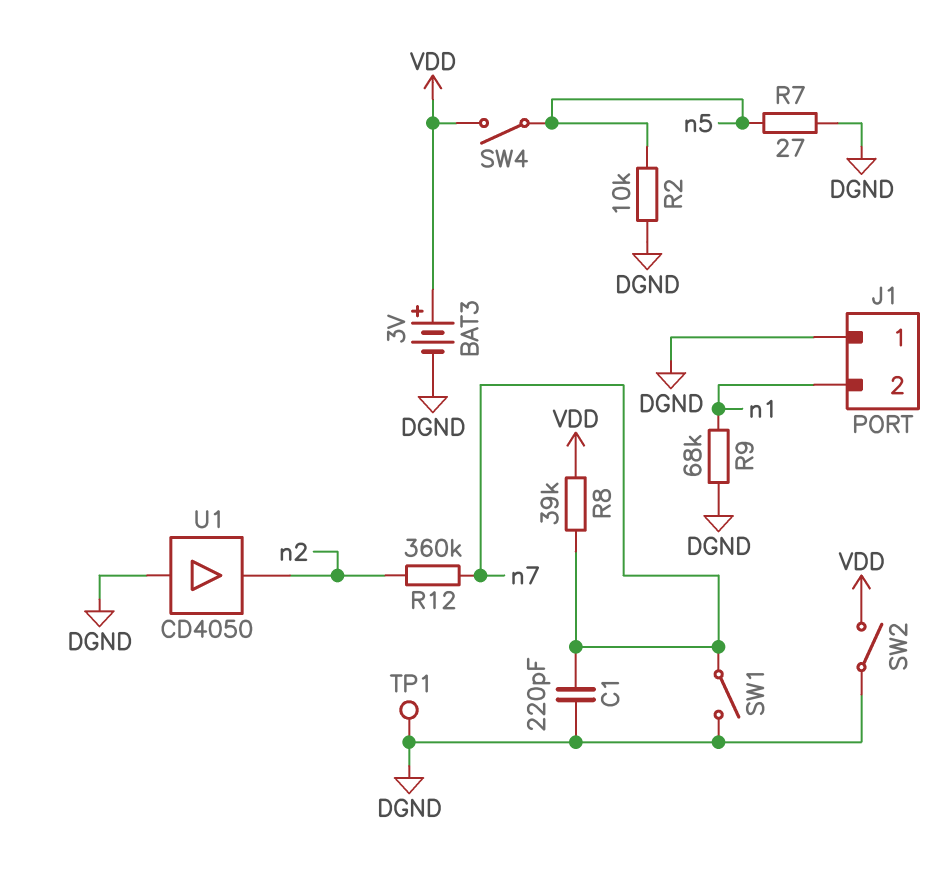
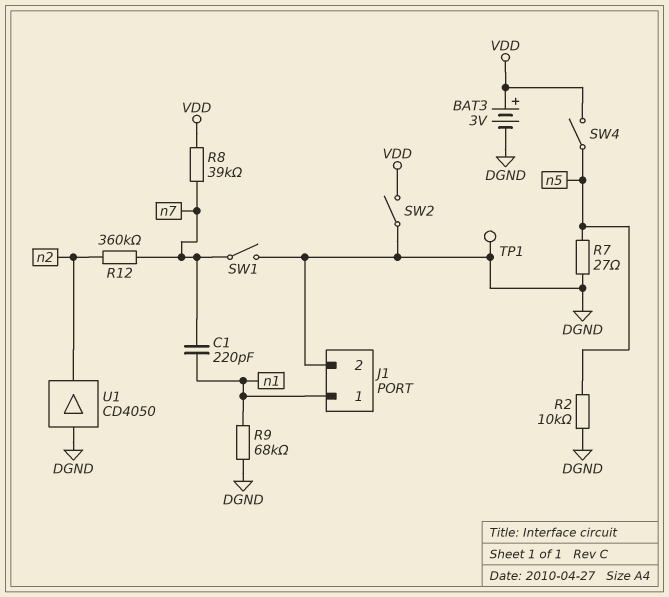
C1: 220pF (DGND, n7) -> 220pF (n1, n7)
J1 pin 1: DGND -> n1
J1 pin 2: n1 -> DGND

